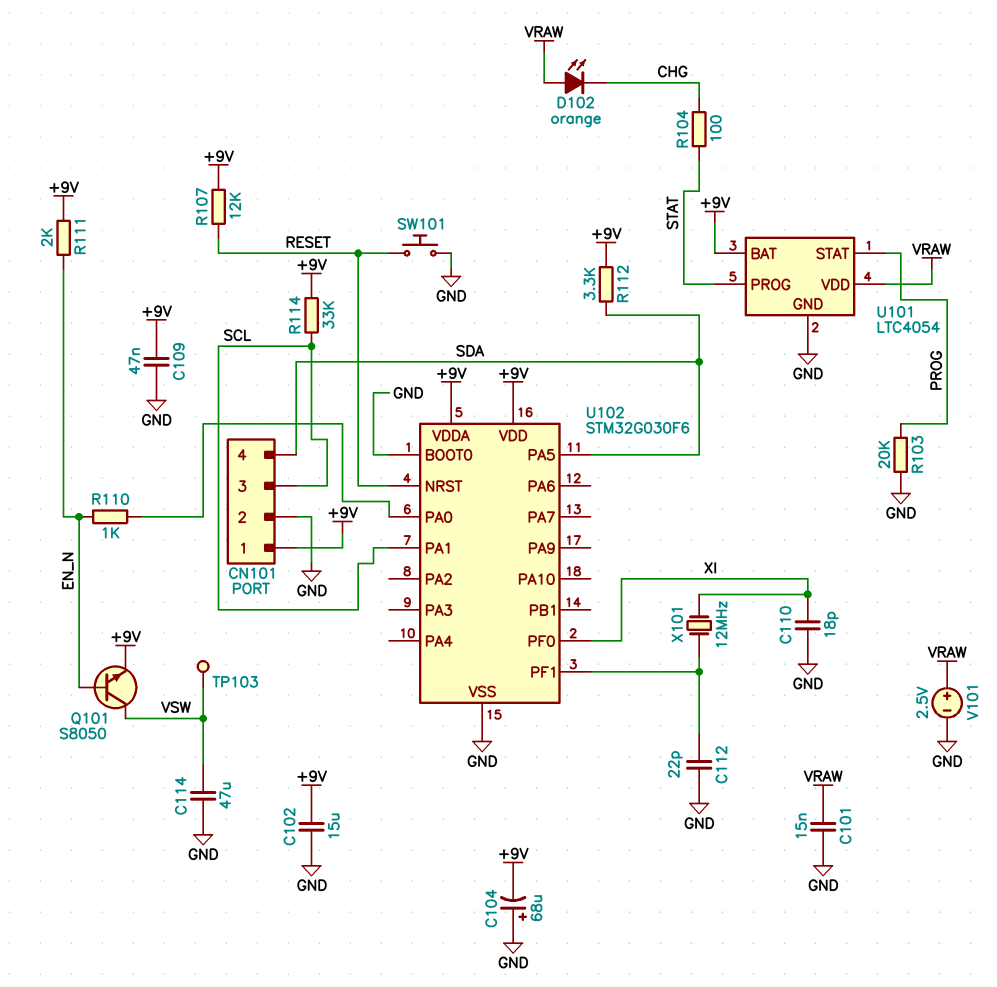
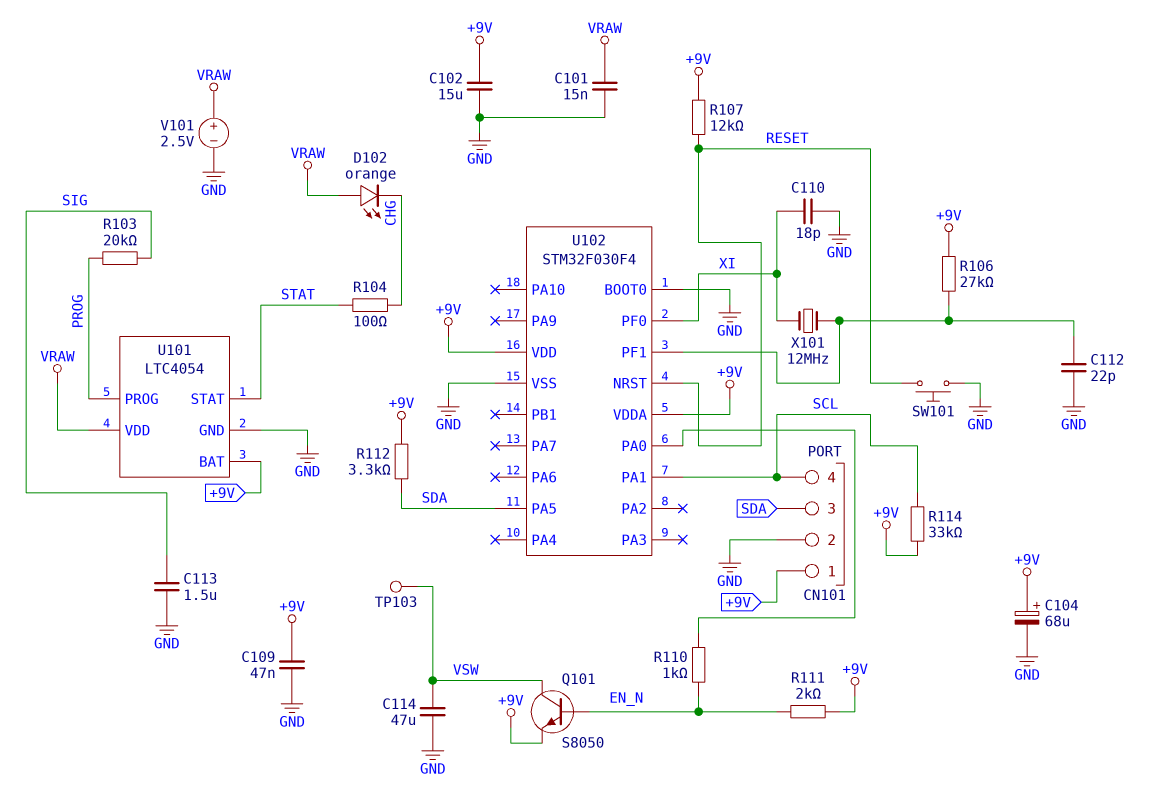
C104: 68uF (plus GND, minus +9V) -> 68uF (plus +9V, minus GND)
C113: none -> 1.5uF (GND, SIG)
CN101 pin 3: SCL -> SDA
CN101 pin 4: SDA -> SCL
R103: 20k (GND, PROG) -> 20k (PROG, SIG)
R106: none -> 27k (+9V, U102/PF1)
U101 pin PROG: STAT -> PROG
U101 pin STAT: PROG -> STAT
U102: STM32G030F6 -> STM32F030F4

